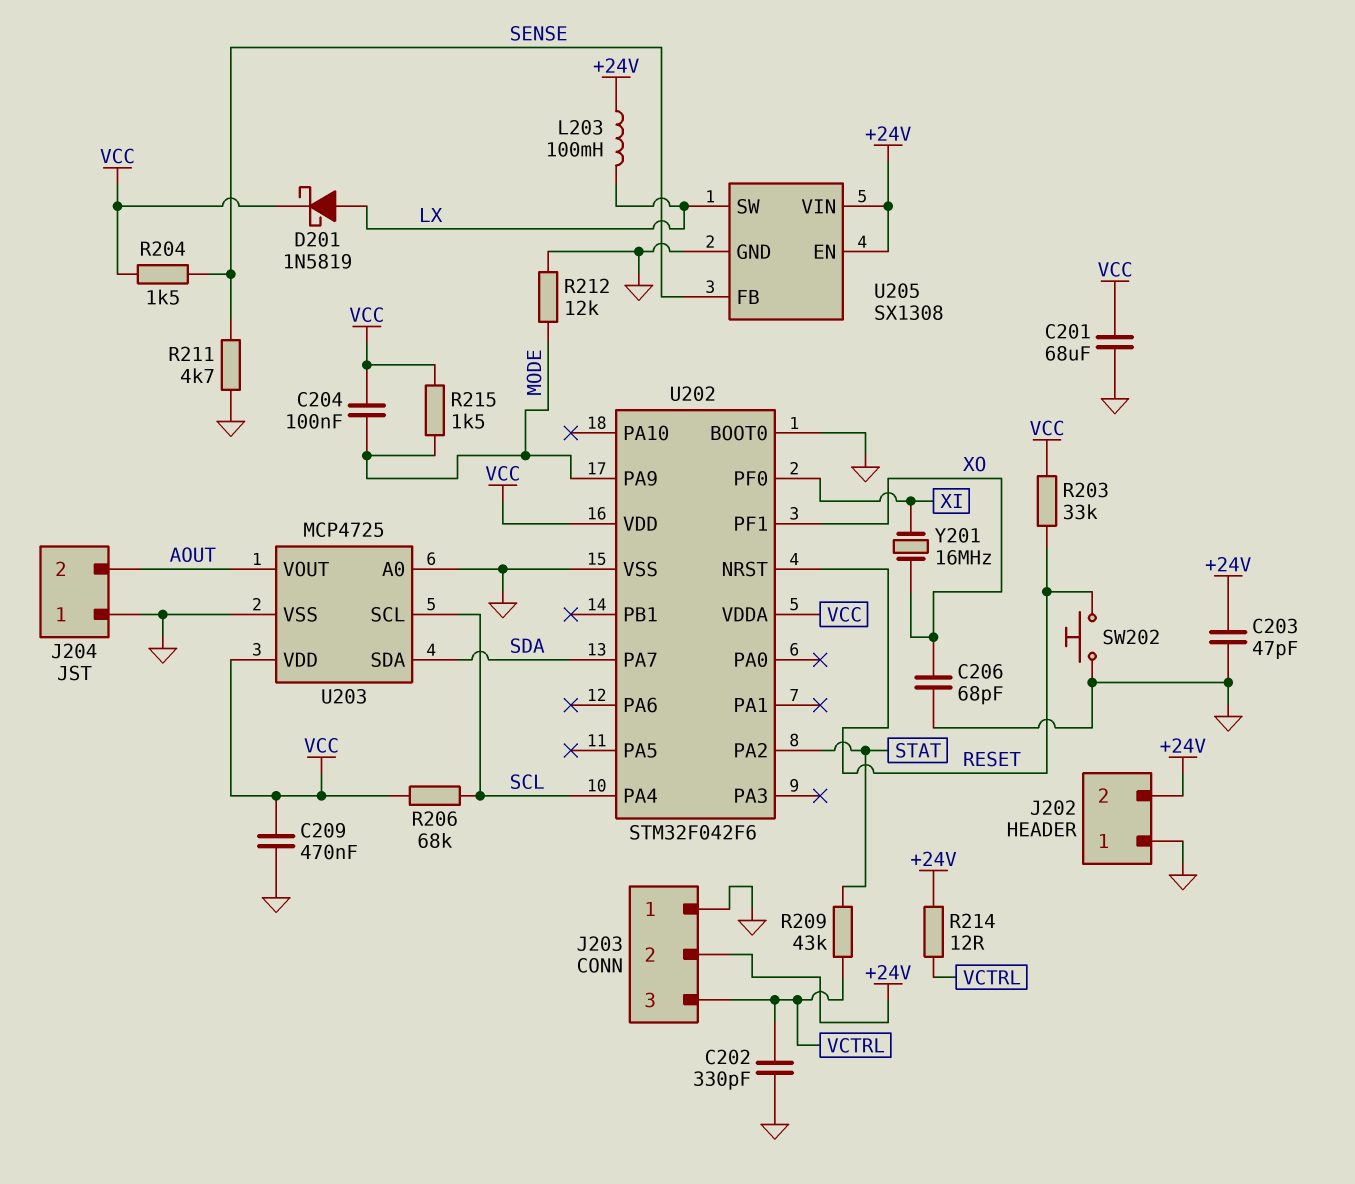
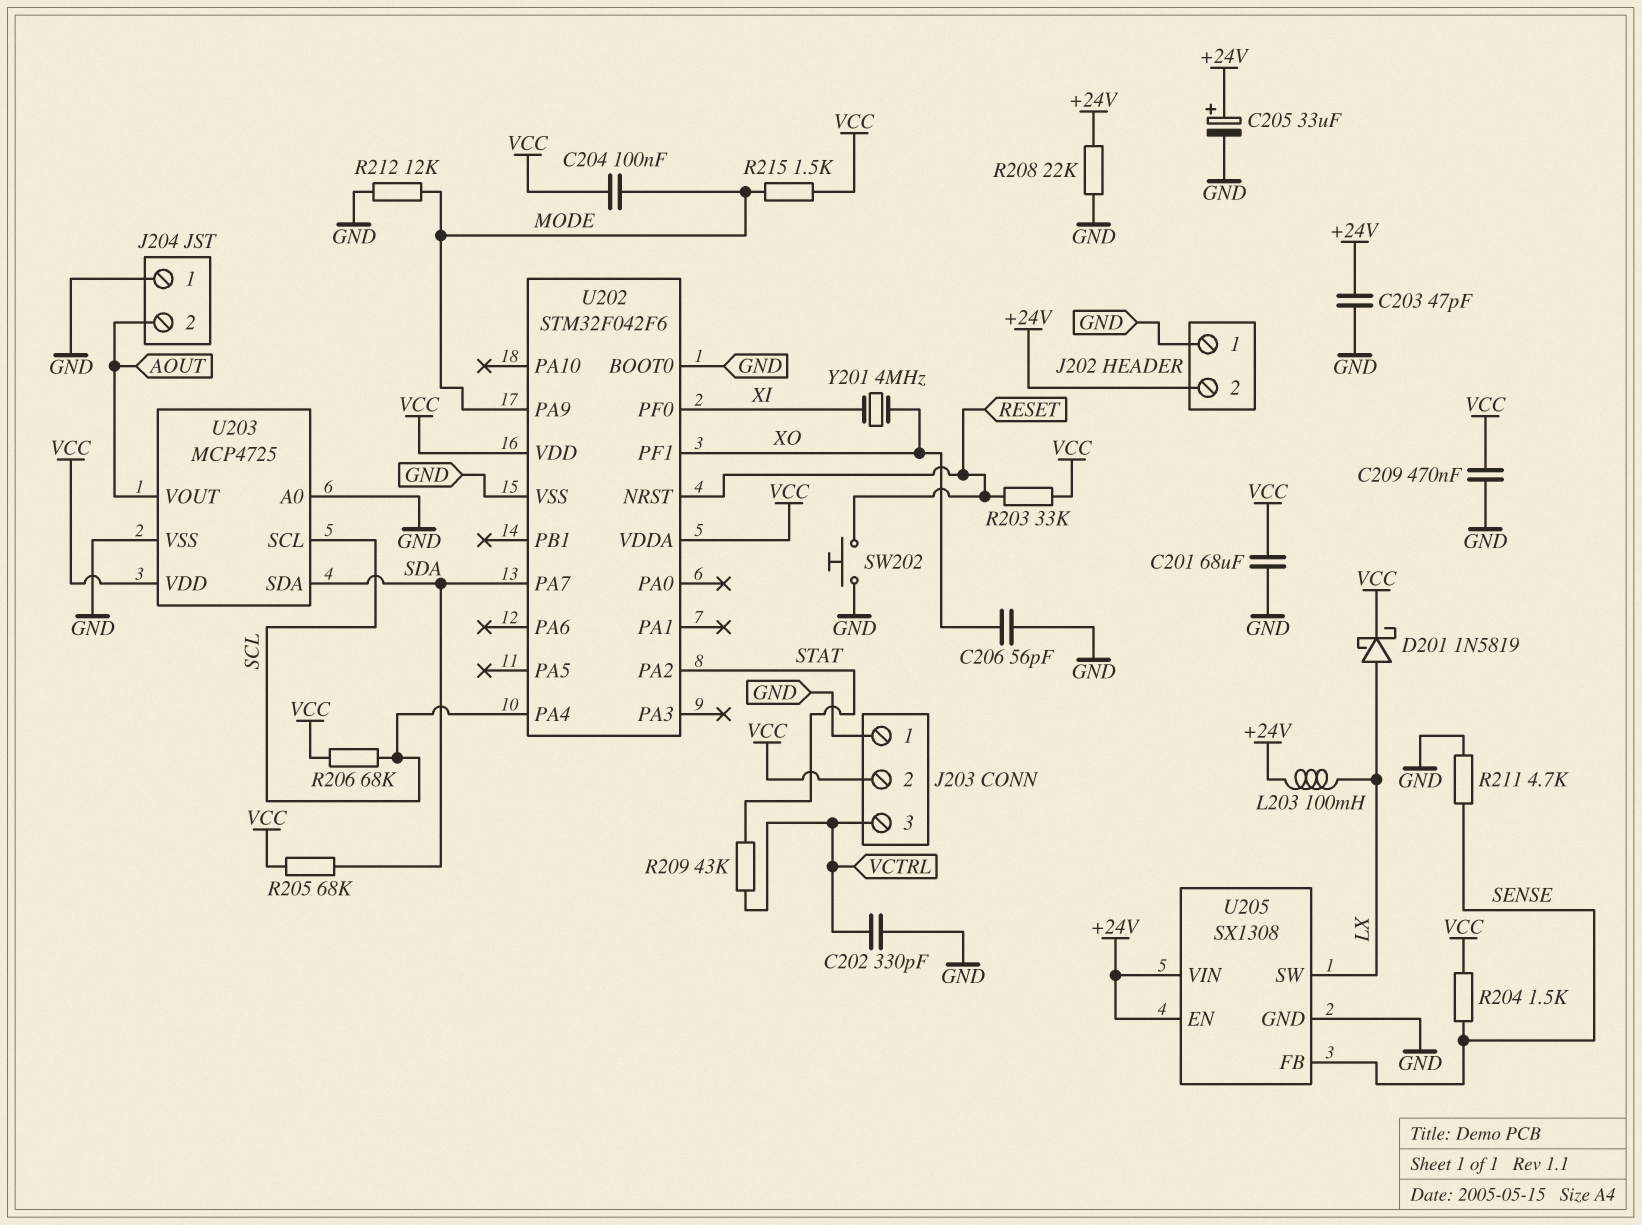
C205: none -> 33uF (plus +24V, minus GND)
C206: 68pF (GND, XO) -> 56pF (GND, XO)
J203 pin 2: +24V -> VCC
R205: none -> 68k (SDA, VCC)
R208: none -> 22k (+24V, GND)
R214: 12 (+24V, VCTRL) -> none
Y201: 16MHz (XI, XO) -> 4MHz (XI, XO)

